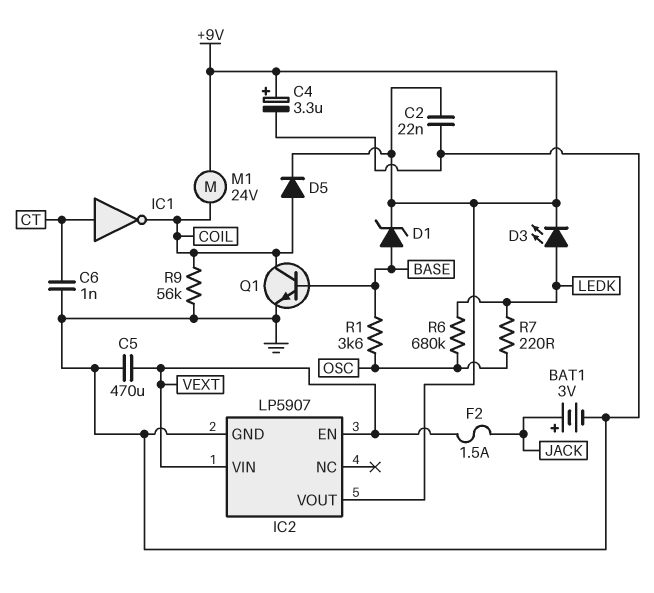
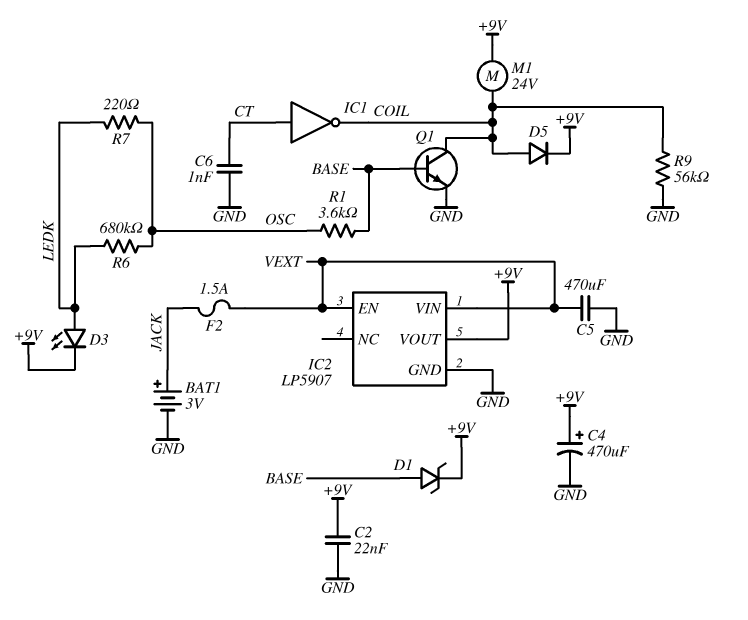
C4: 3.3uF (plus +9V, minus GND) -> 470uF (plus +9V, minus GND)

